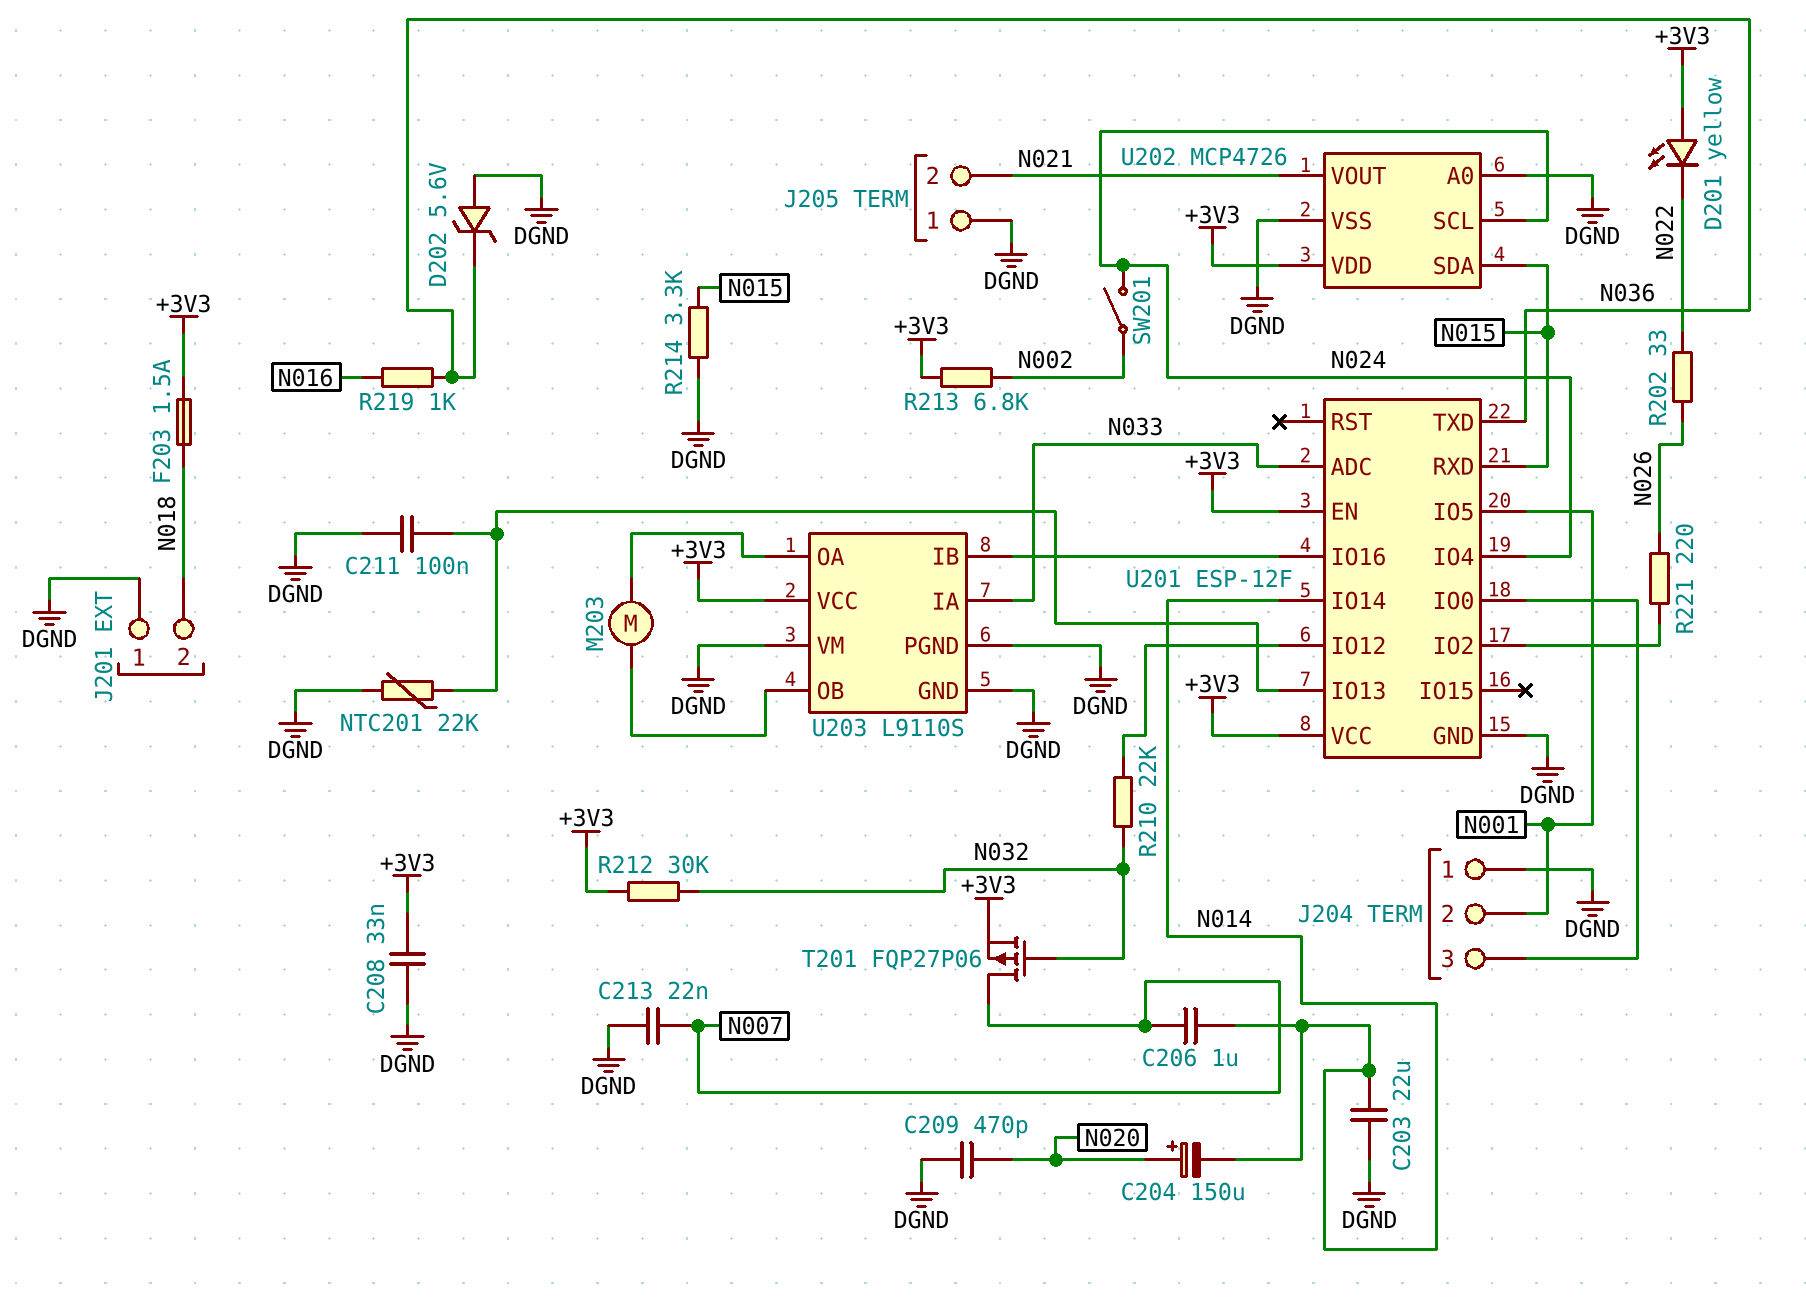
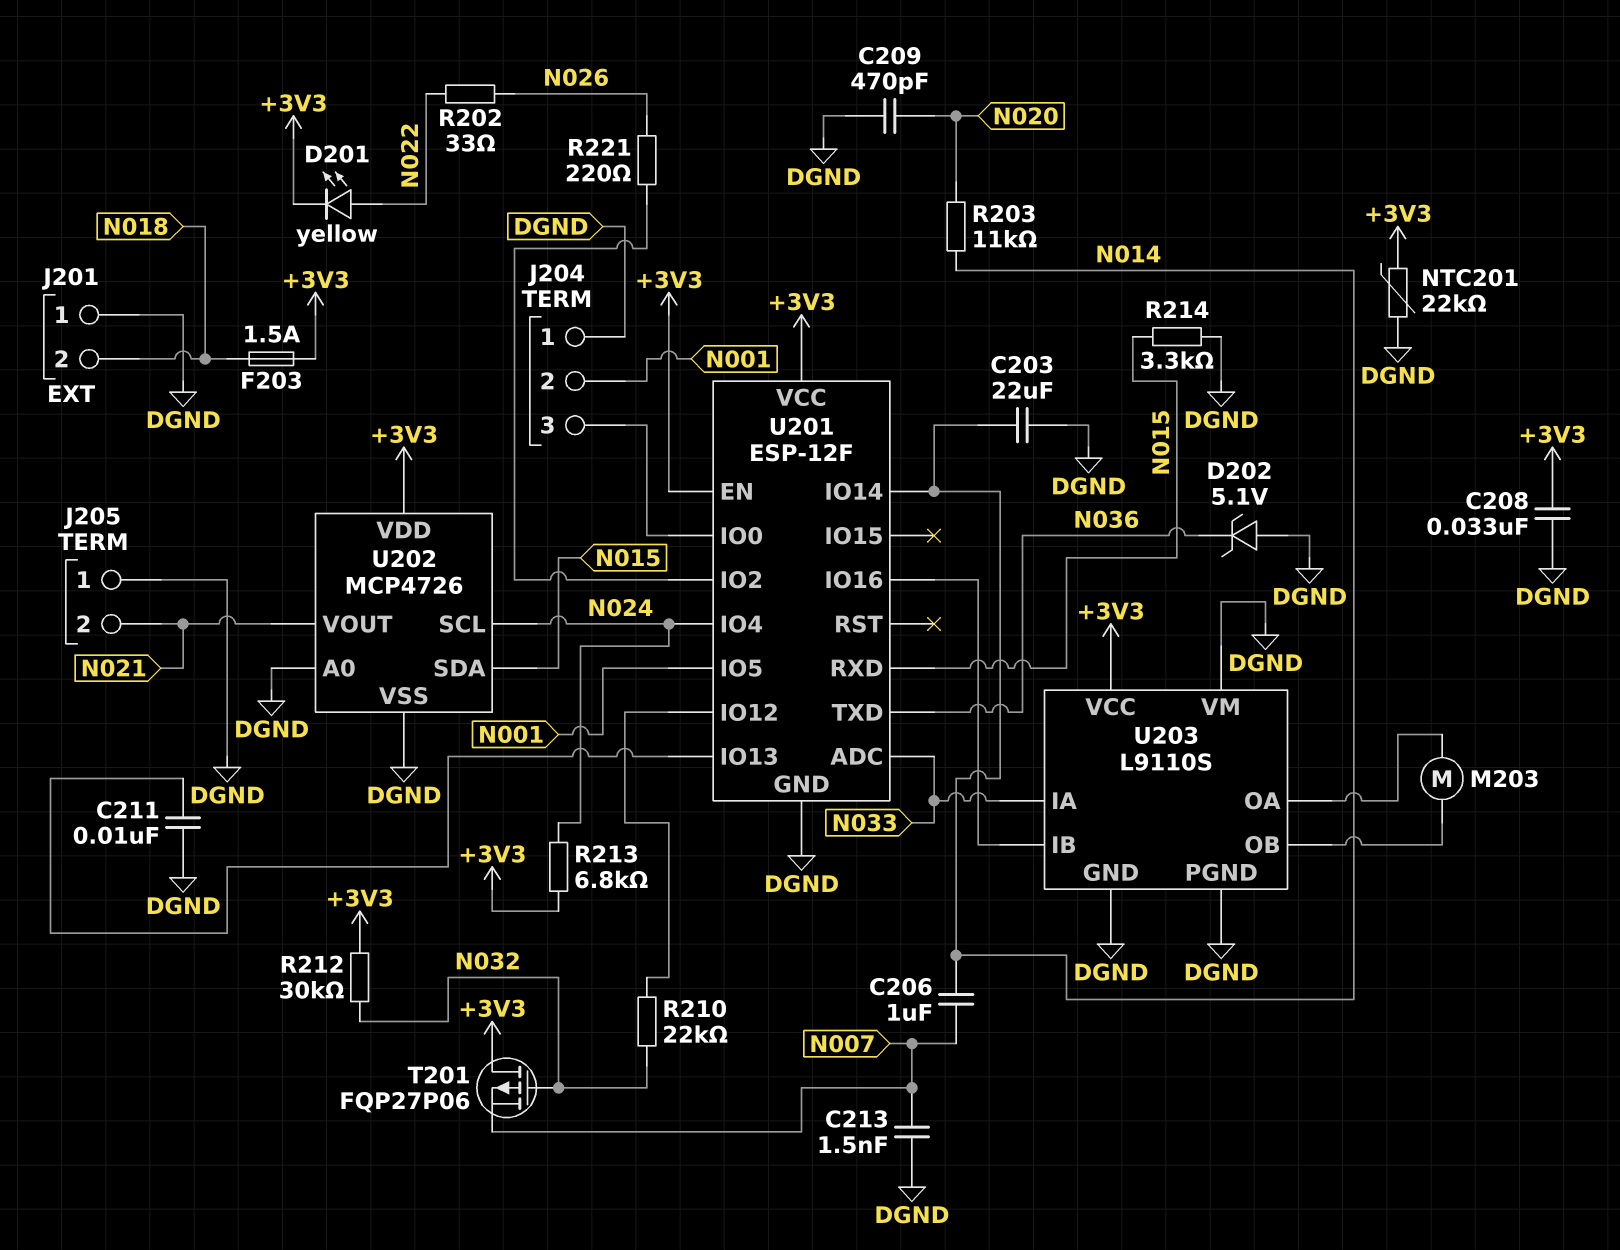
C204: 150uF (plus N020, minus N014) -> none
C211: 100nF (DGND, U201/IO13) -> 10nF (DGND, U201/IO13)
C213: 22nF (DGND, N007) -> 1.5nF (DGND, N007)
D201: LED yellow (A +3V3, K N022) -> LED yellow (A N022, K +3V3)
D202: zener 5.6V (A DGND, K N036) -> zener 5.1V (A DGND, K N036)
NTC201: 22k (DGND, U201/IO13) -> 22k (+3V3, DGND)
R203: none -> 11k (N014, N020)
R213: 6.8k (+3V3, N002) -> 6.8k (+3V3, N024)
R219: 1k (N016, N036) -> none
SW201: switch (N002, N024) -> none
T201: PMOS FQP27P06 (G N032, D N007, S +3V3) -> PMOS FQP27P06 (G N032, D +3V3, S N007)

